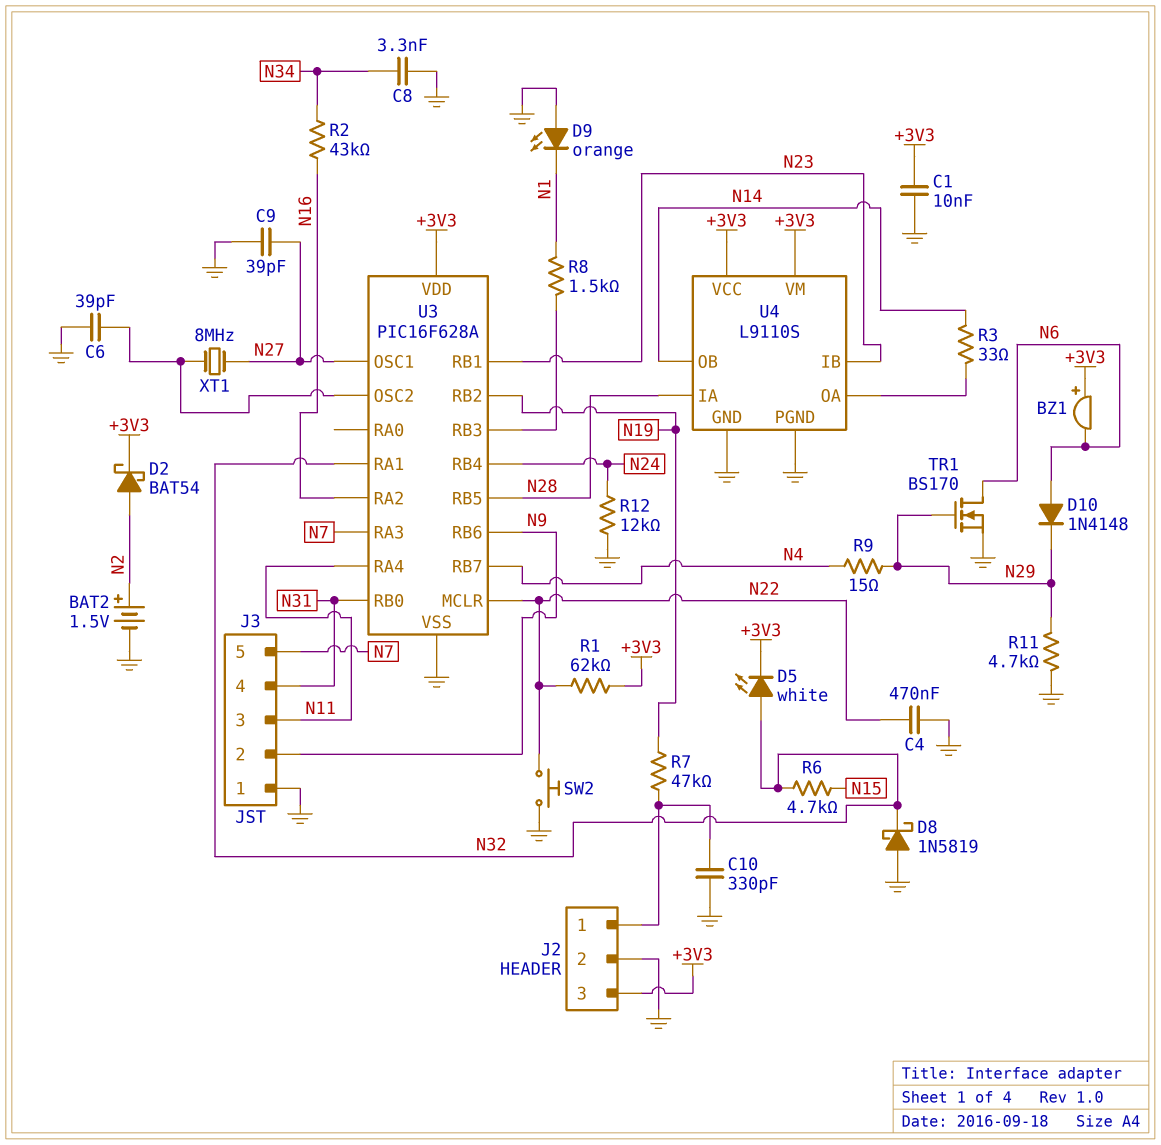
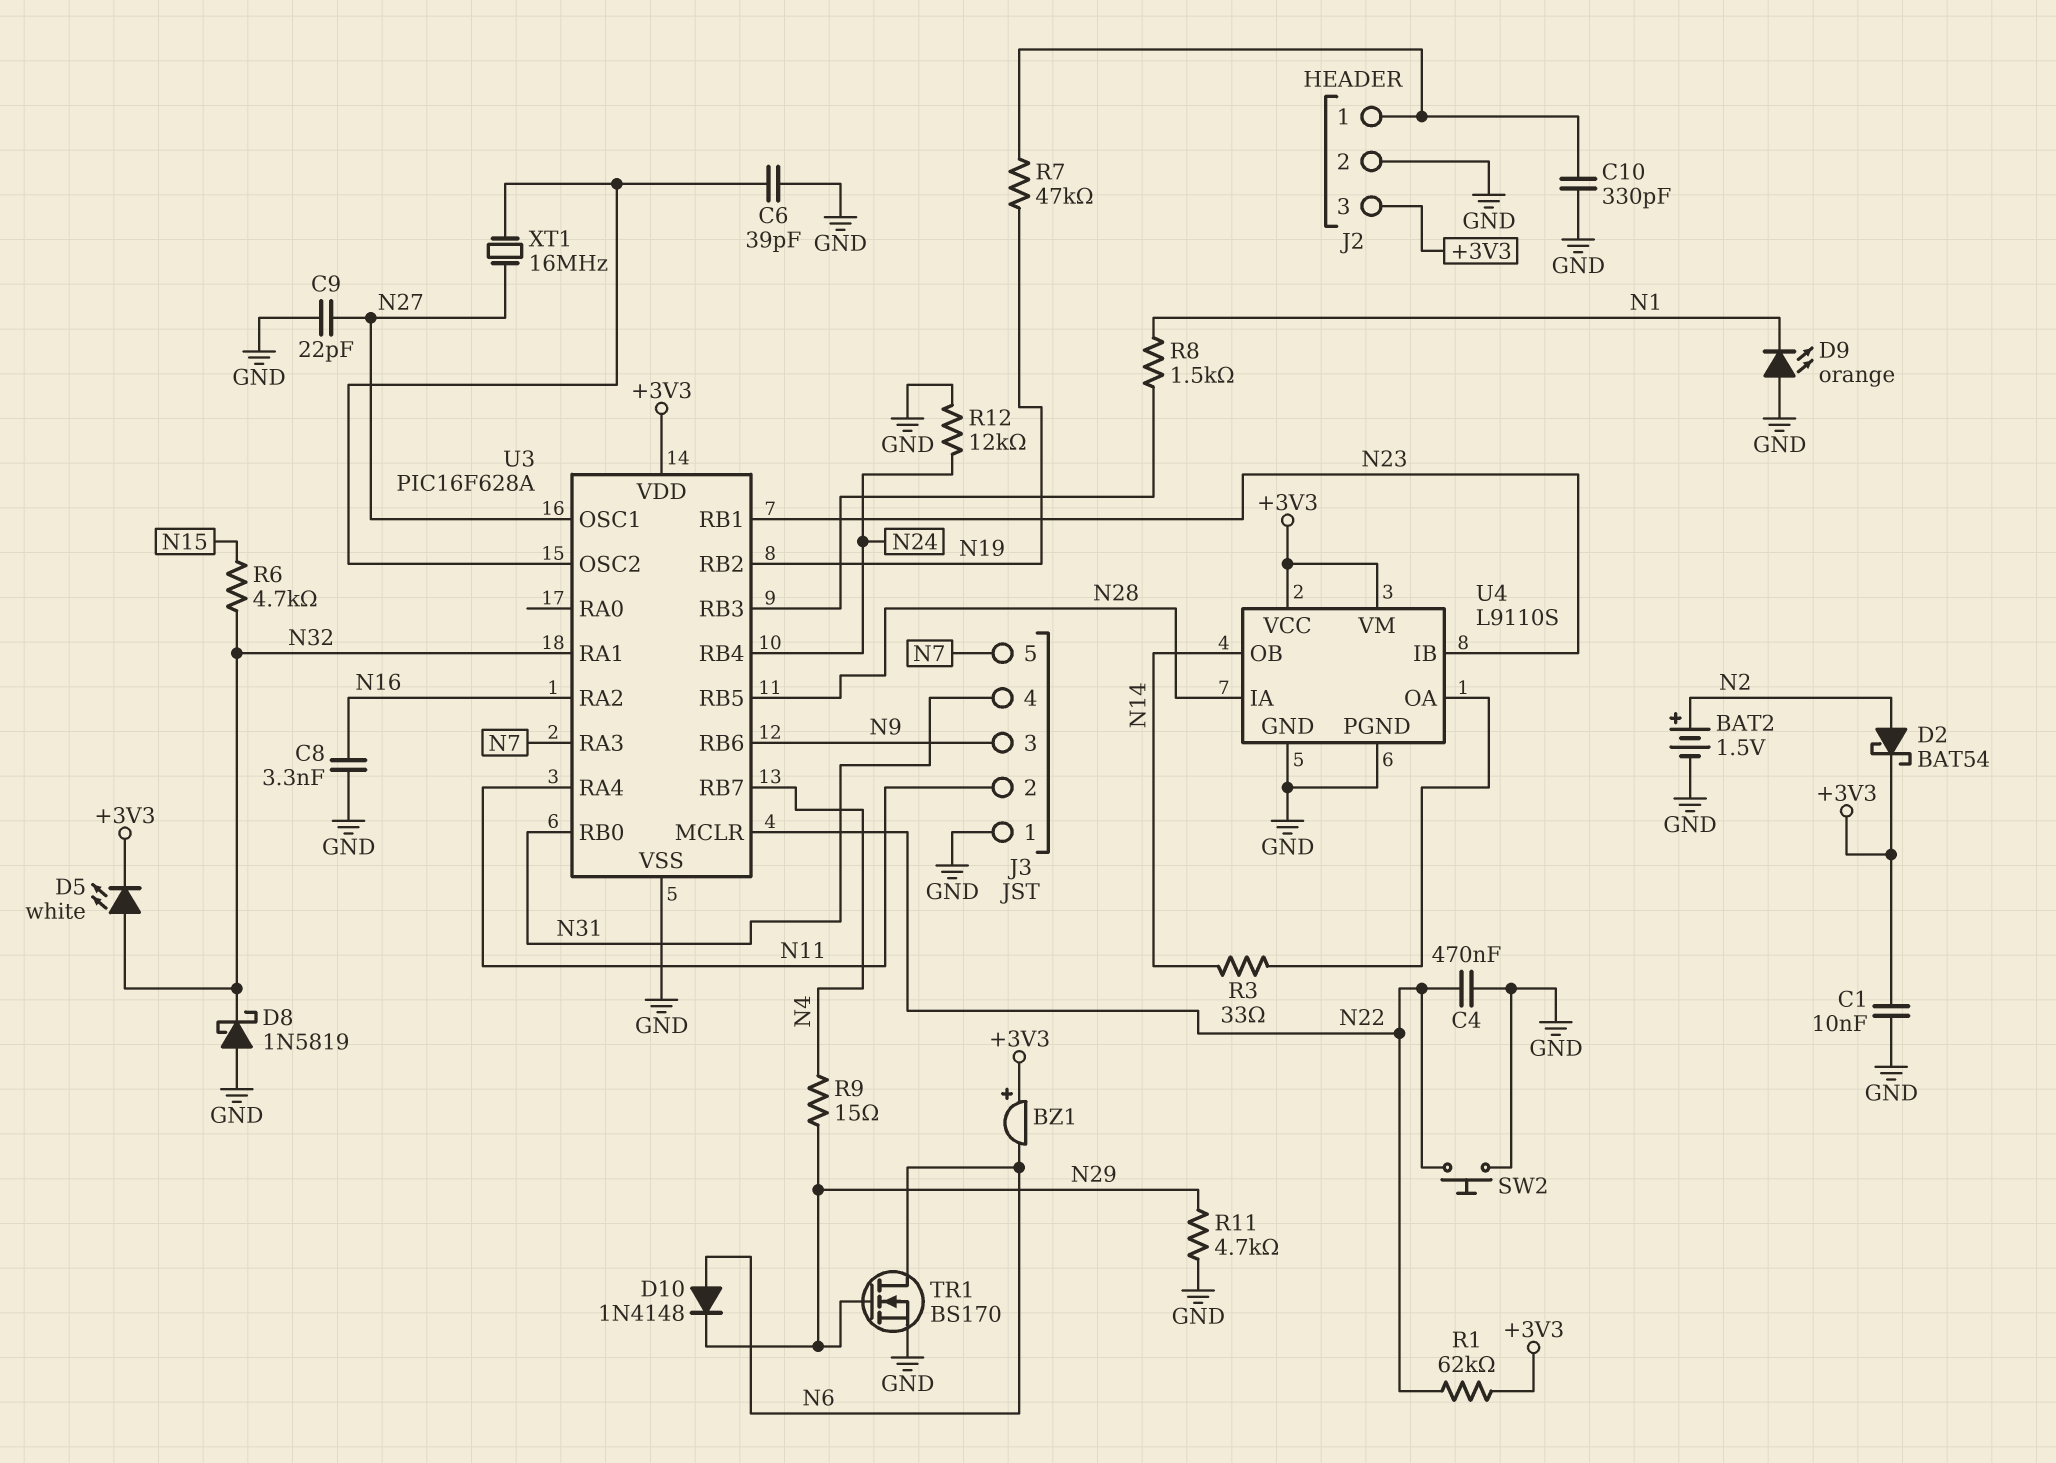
C8: 3.3nF (GND, N34) -> 3.3nF (GND, N16)
C9: 39pF (GND, N27) -> 22pF (GND, N27)
J3 pin 2: N9 -> N11
J3 pin 3: N11 -> N9
R2: 43k (N16, N34) -> none
XT1: 8MHz (N27, U3/OSC2) -> 16MHz (N27, U3/OSC2)

